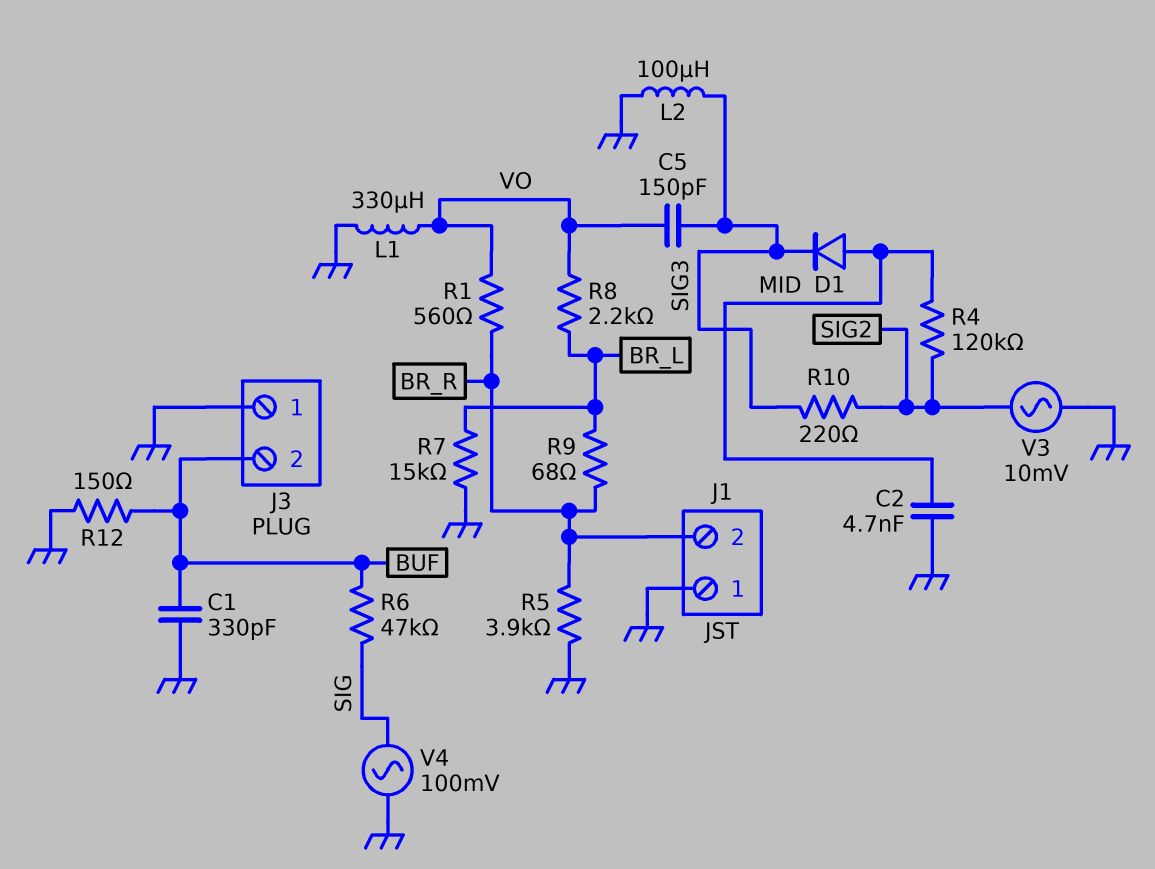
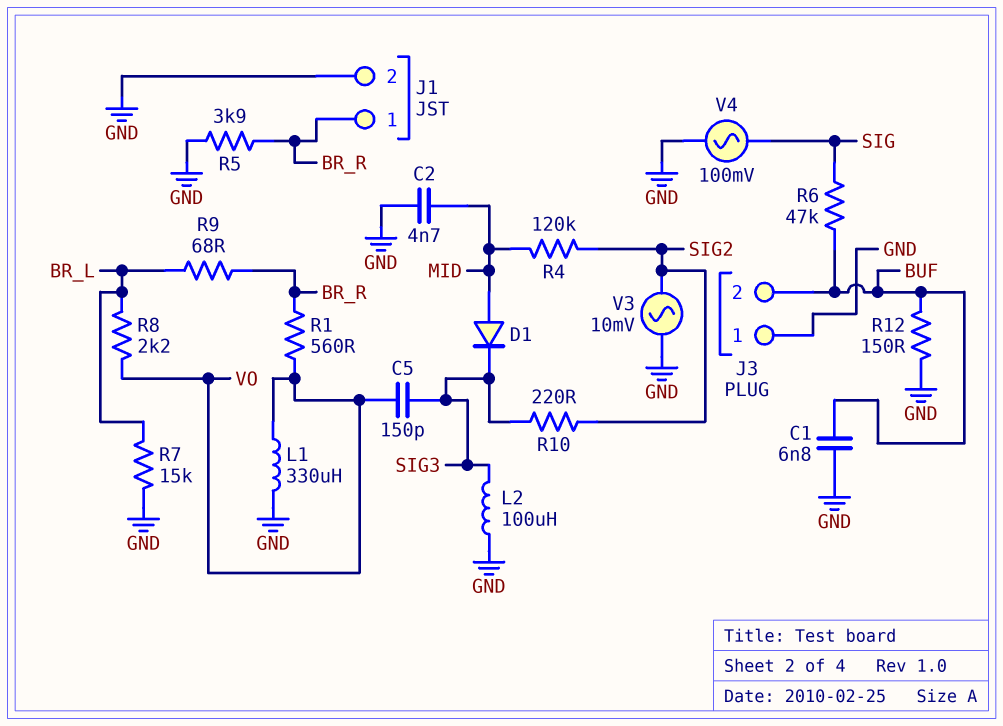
C1: 330pF (BUF, GND) -> 6.8nF (BUF, GND)
J1 pin 1: GND -> BR_R
J1 pin 2: BR_R -> GND

